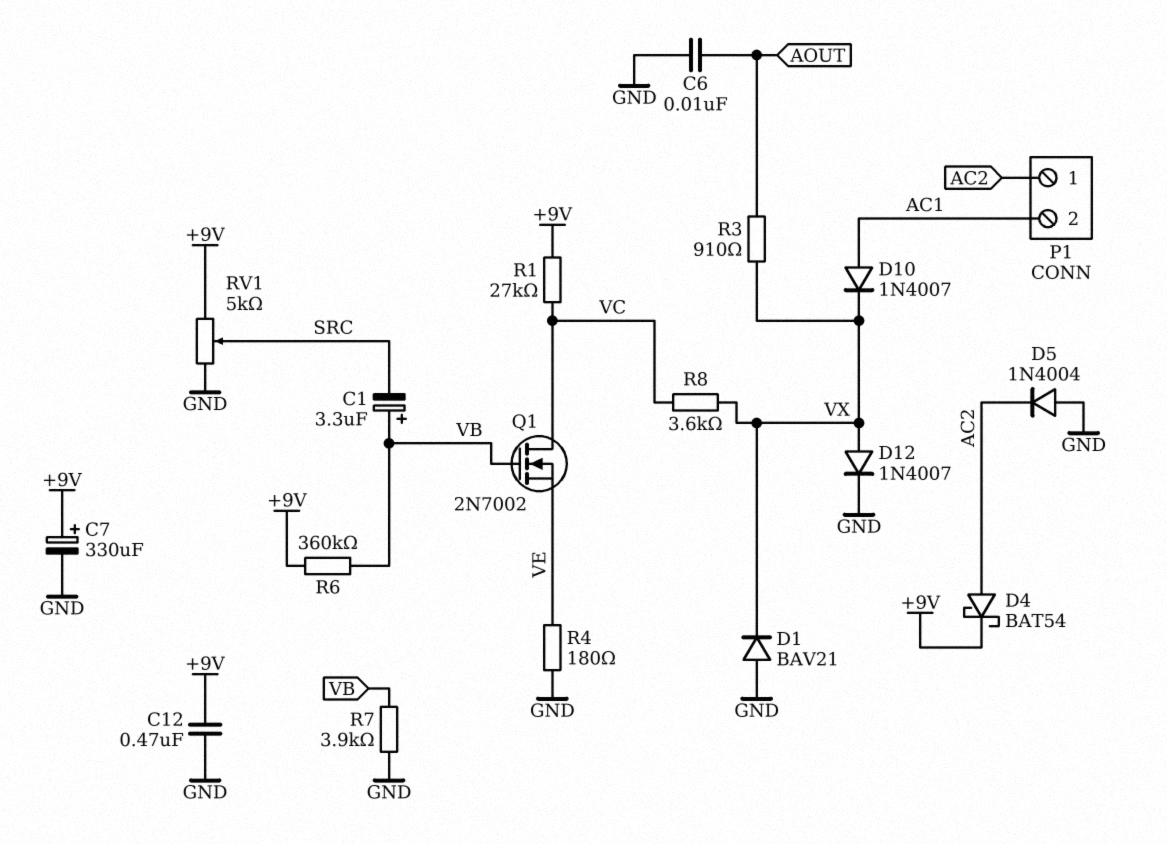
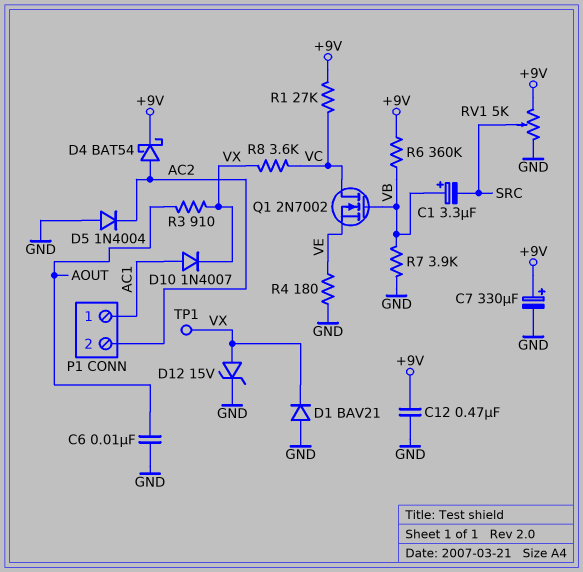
D12: diode 1N4007 (A VX, K GND) -> zener 15V (A VX, K GND)
P1 pin 1: AC2 -> AC1
P1 pin 2: AC1 -> AC2
TP1: none -> test point (VX)

